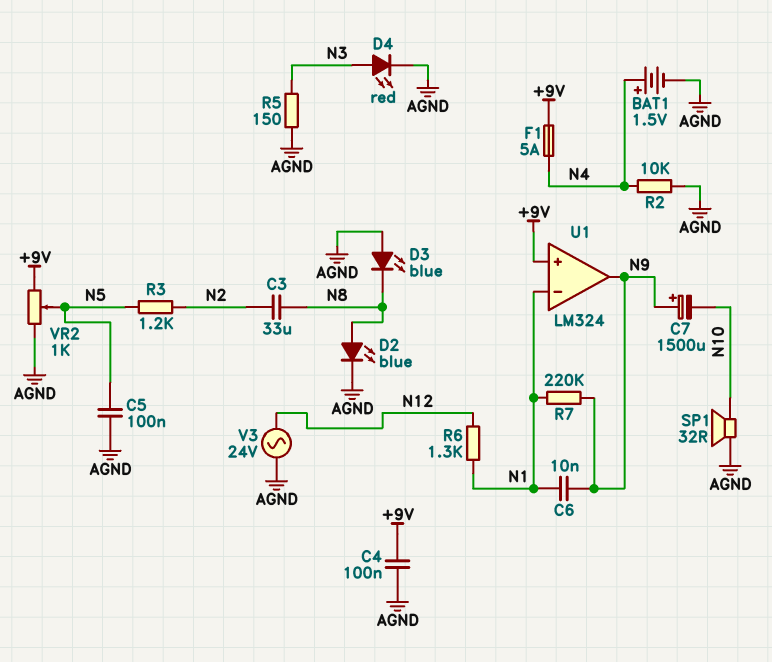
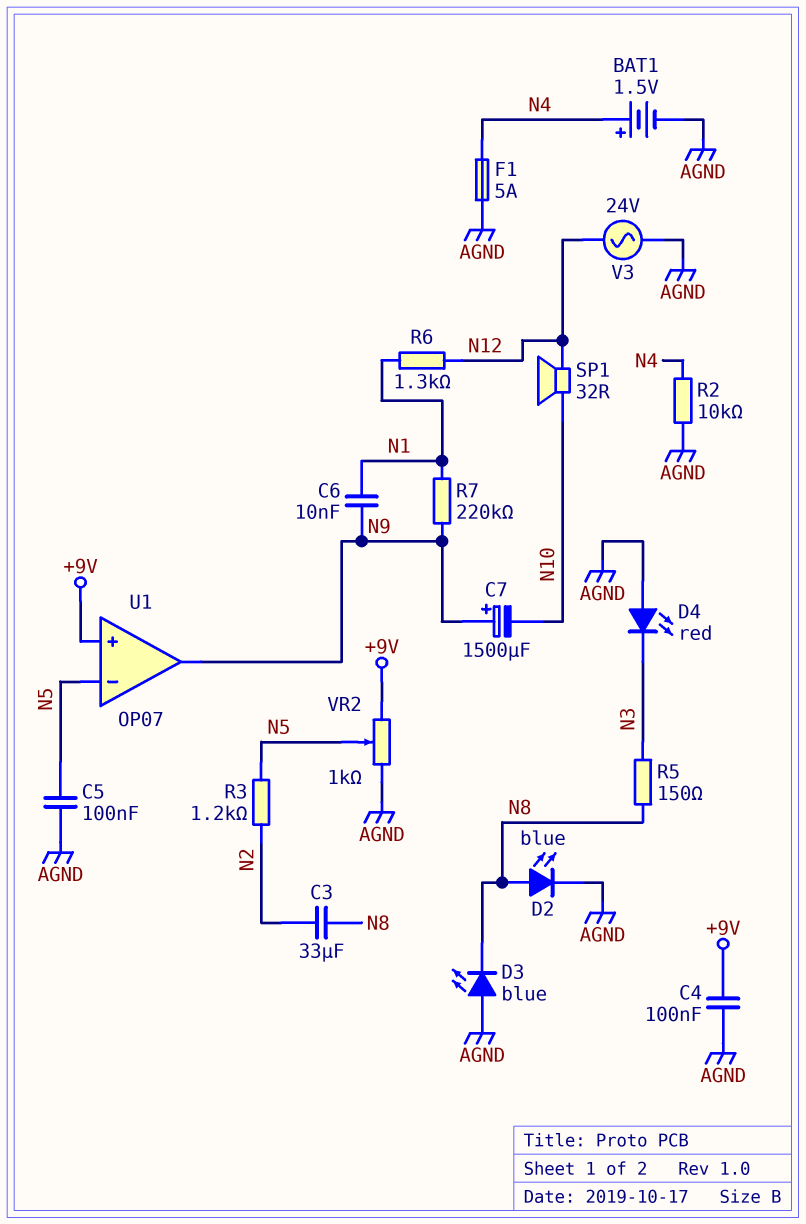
D4: LED red (A N3, K AGND) -> LED red (A AGND, K N3)
F1: 5A (+9V, N4) -> 5A (AGND, N4)
R5: 150 (AGND, N3) -> 150 (N3, N8)
SP1: speaker 32R (AGND, N10) -> speaker 32R (N10, N12)
U1: LM324 -> OP07
U1 pin in-: N1 -> N5

